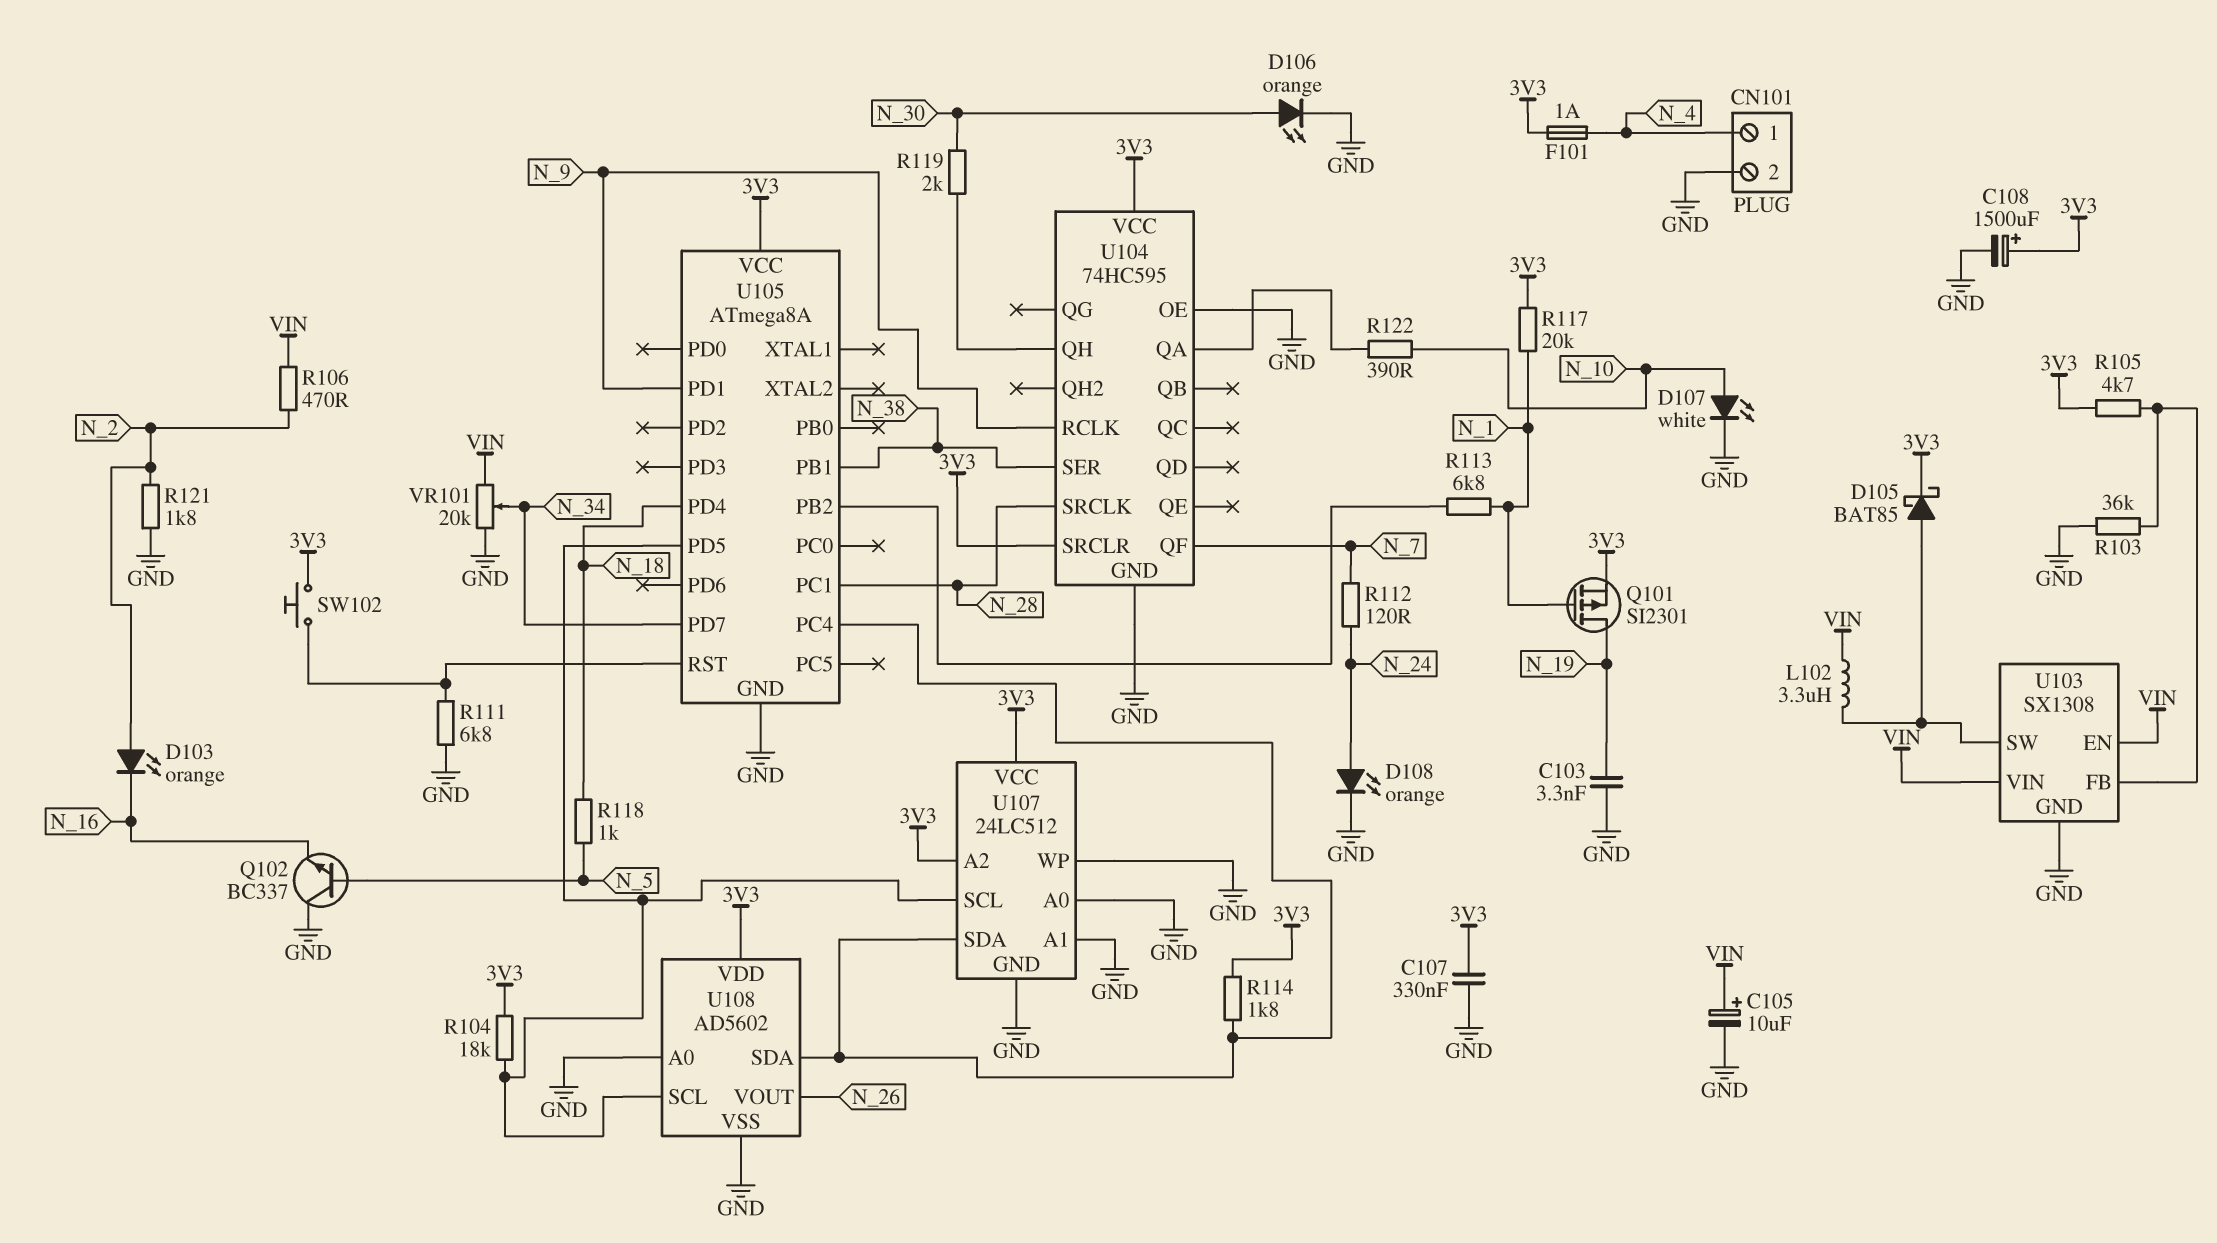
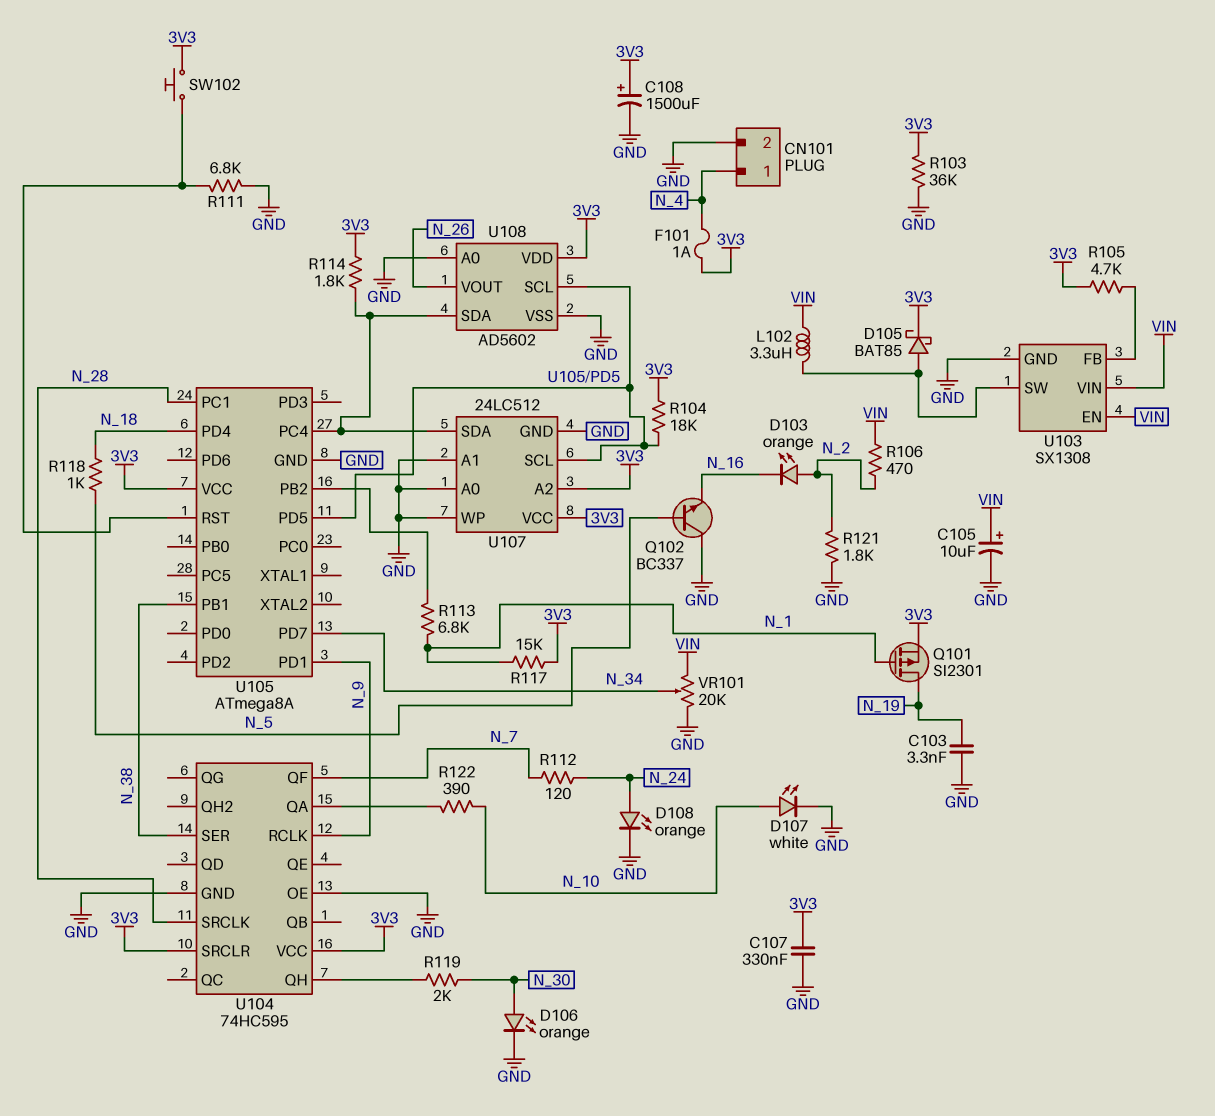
R103: 36k (GND, U103/FB) -> 36k (3V3, GND)
R117: 20k (3V3, N_1) -> 15k (3V3, N_1)

